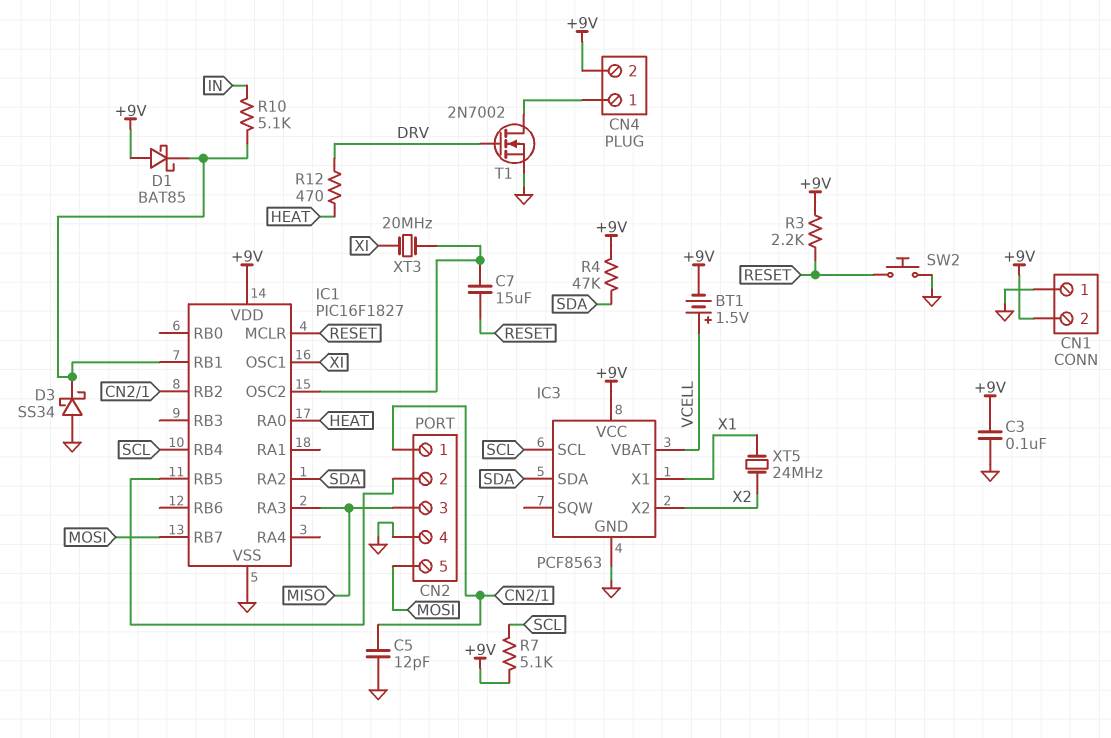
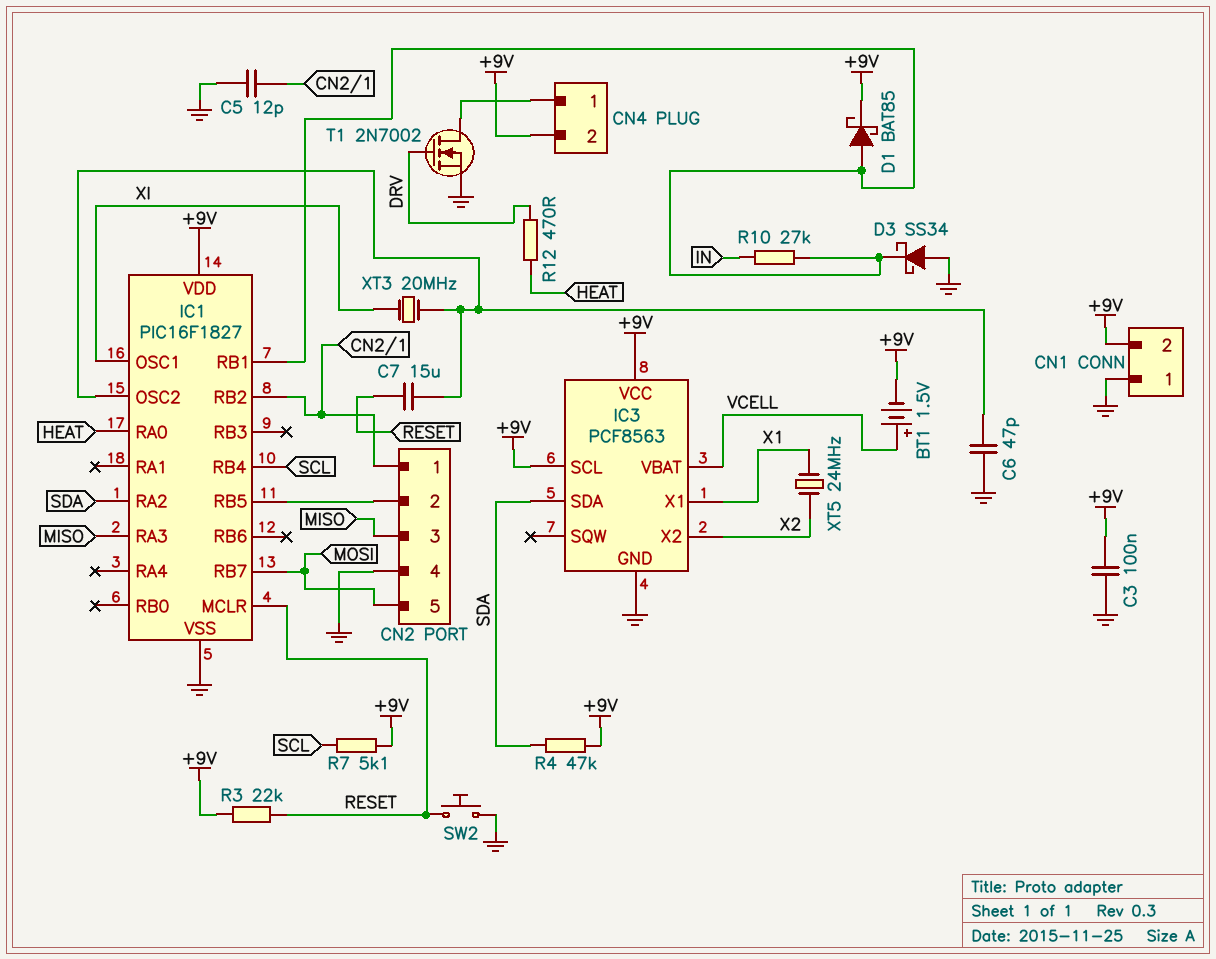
C6: none -> 47pF (GND, IC1/OSC2)
D1: schottky BAT85 (A +9V, K IC1/RB1) -> schottky BAT85 (A IC1/RB1, K +9V)
IC3 pin SCL: SCL -> +9V
R3: 2.2k (+9V, RESET) -> 22k (+9V, RESET)
R10: 5.1k (IC1/RB1, IN) -> 27k (IC1/RB1, IN)

